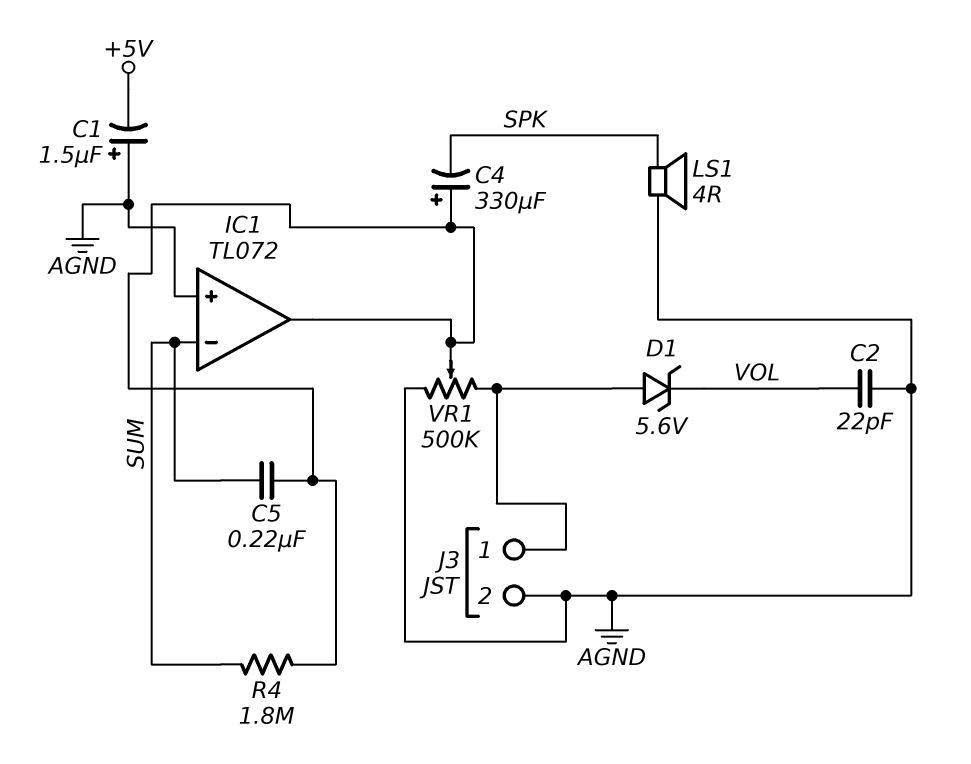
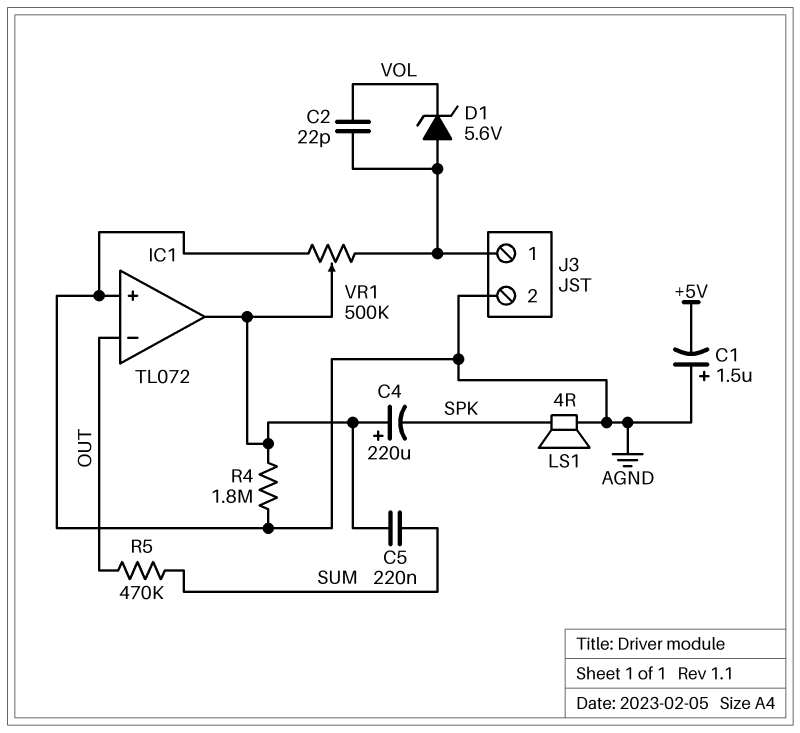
C2: 22pF (AGND, VOL) -> 22pF (J3/1, VOL)
C4: 330uF (plus IC1/out, minus SPK) -> 220uF (plus IC1/out, minus SPK)
IC1 pin in-: SUM -> OUT
R4: 1.8M (IC1/out, SUM) -> 1.8M (AGND, IC1/out)
R5: none -> 470k (OUT, SUM)

